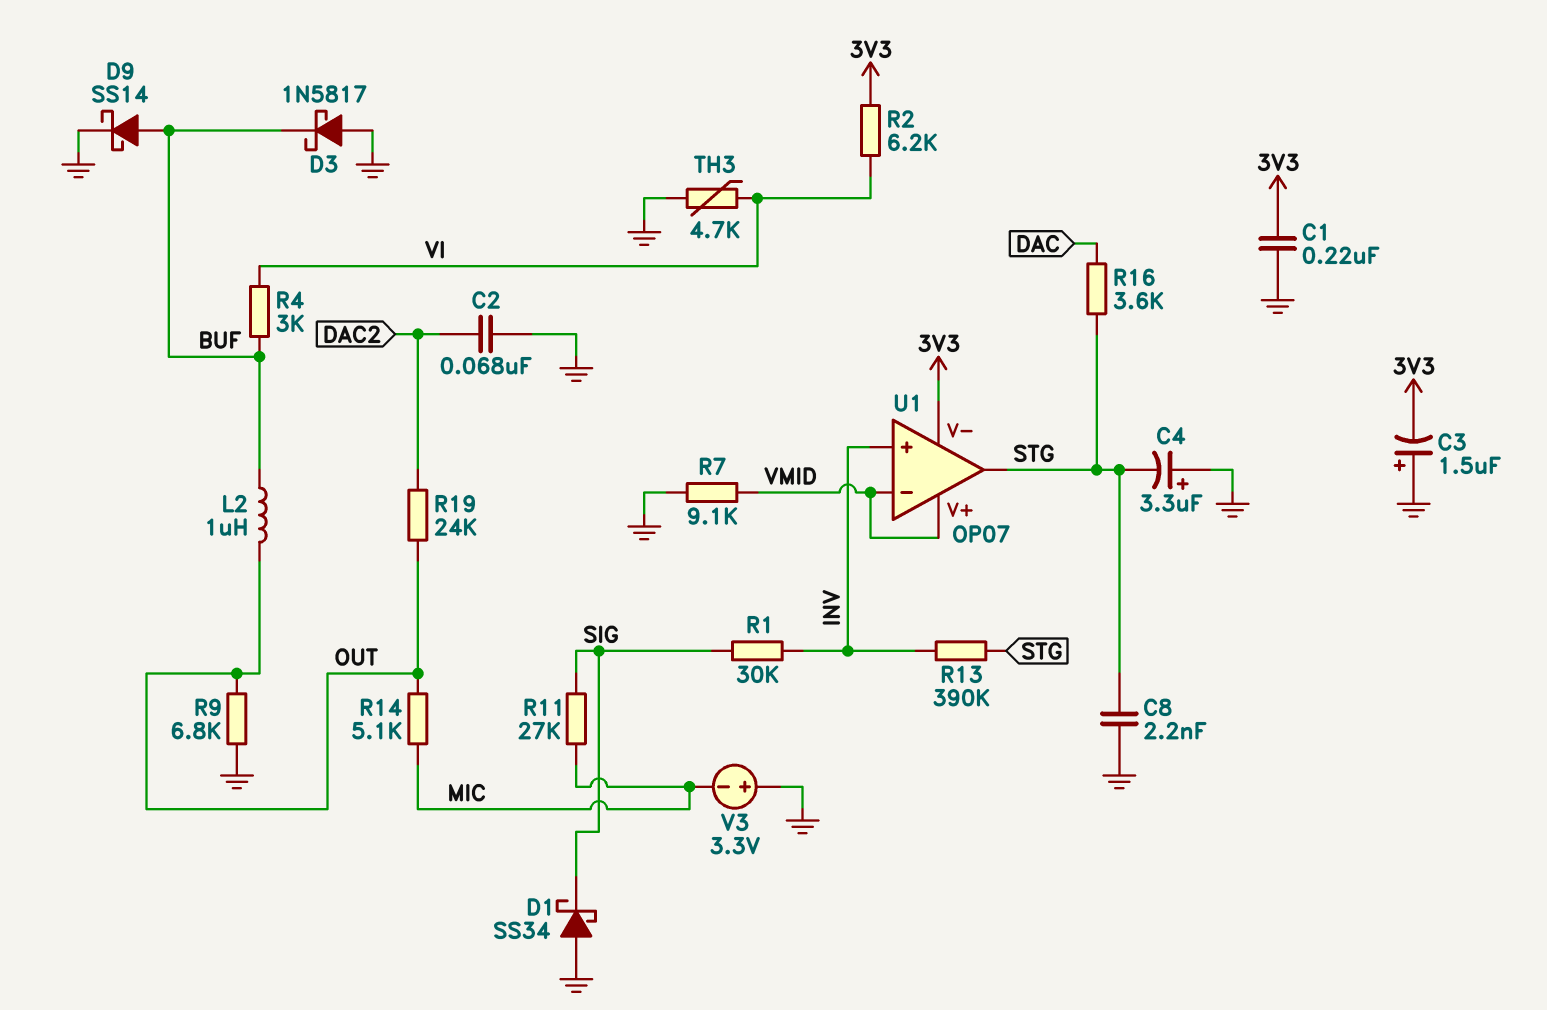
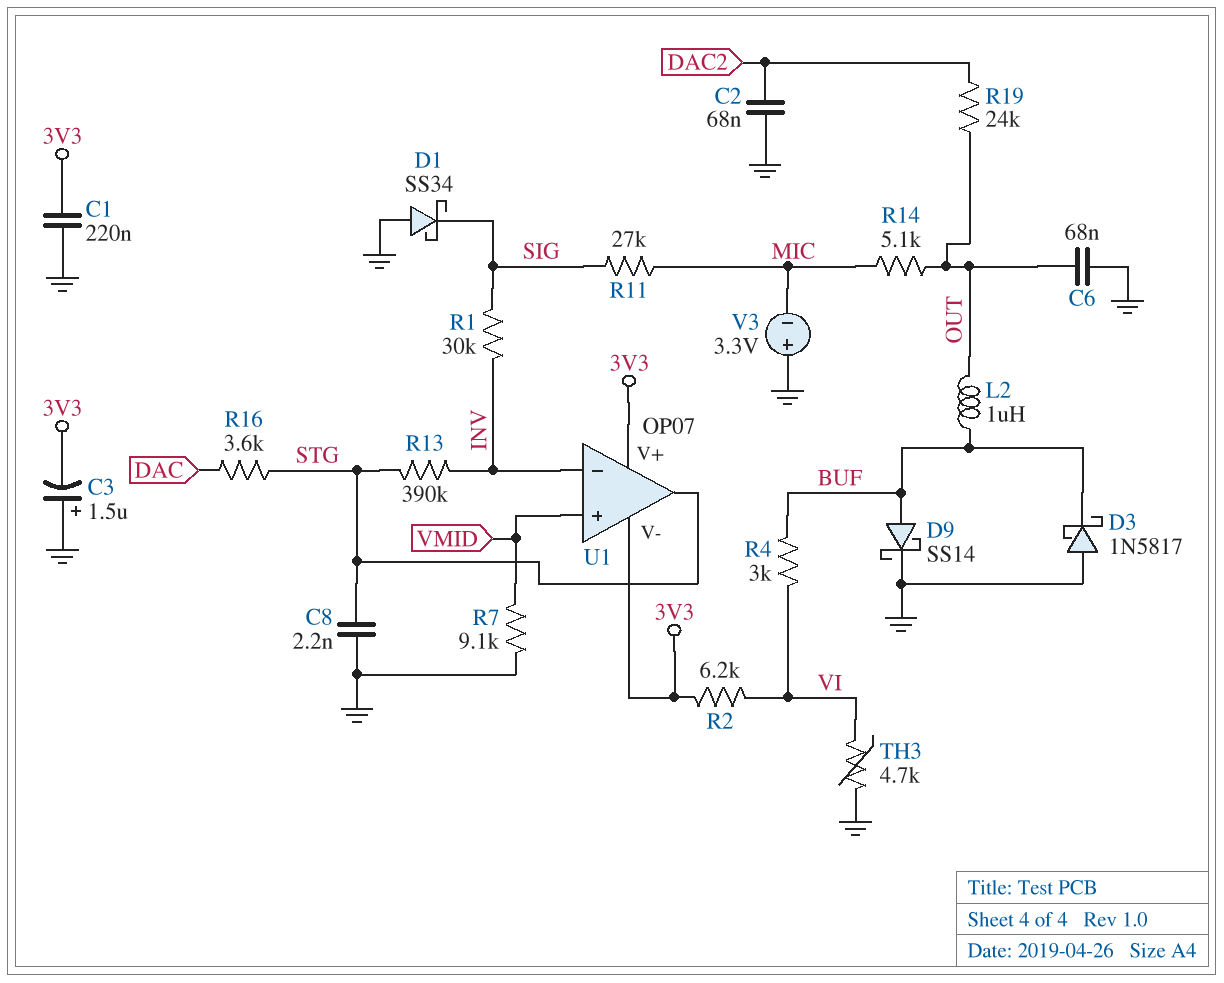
C4: 3.3uF (plus GND, minus STG) -> none
C6: none -> 68nF (GND, OUT)
R9: 6.8k (GND, OUT) -> none
U1 pin V+: VMID -> 3V3
U1 pin in+: INV -> VMID
U1 pin in-: VMID -> INV

